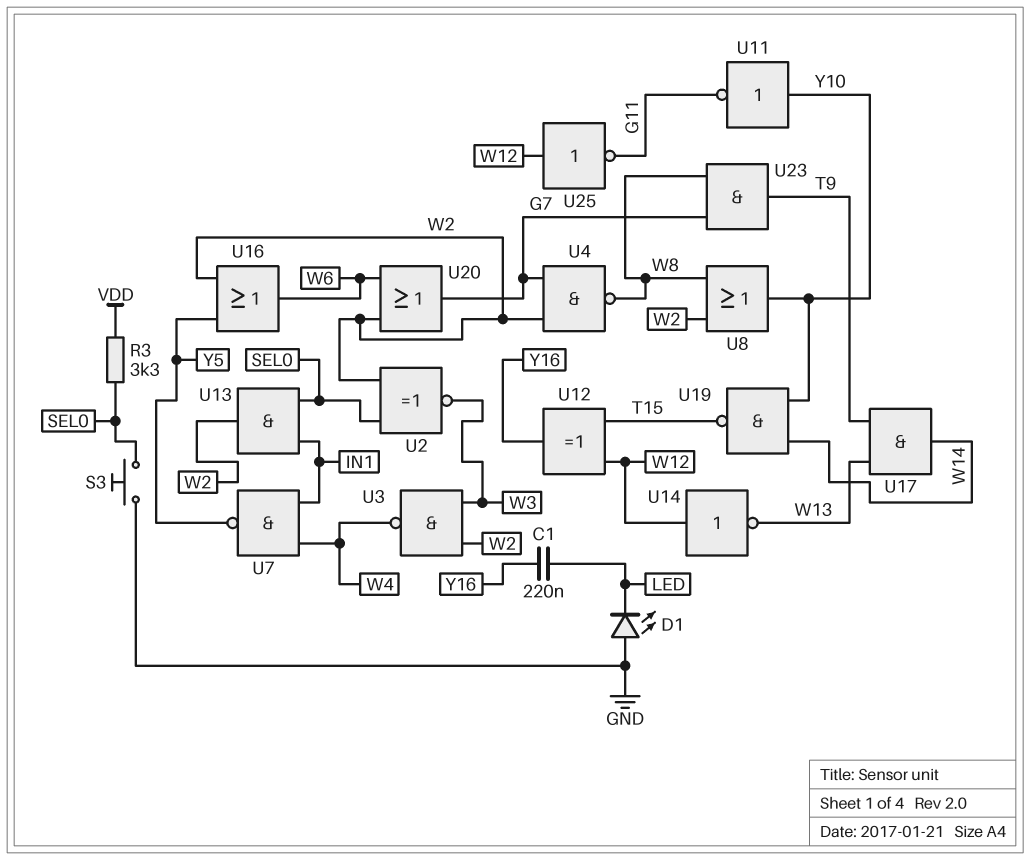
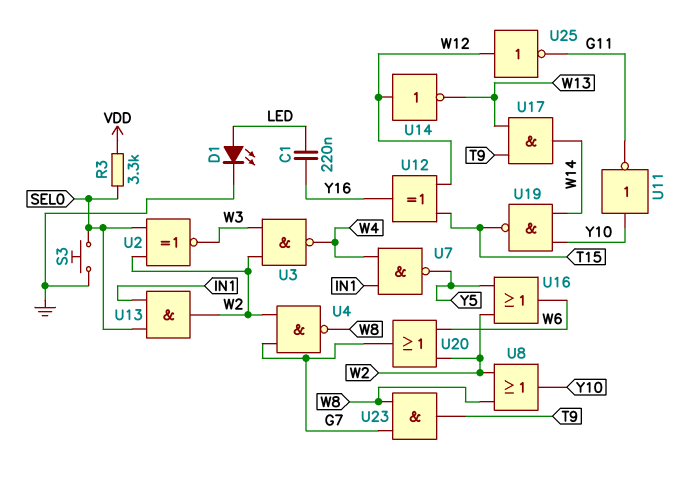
D1: LED (A GND, K LED) -> LED (A LED, K GND)

